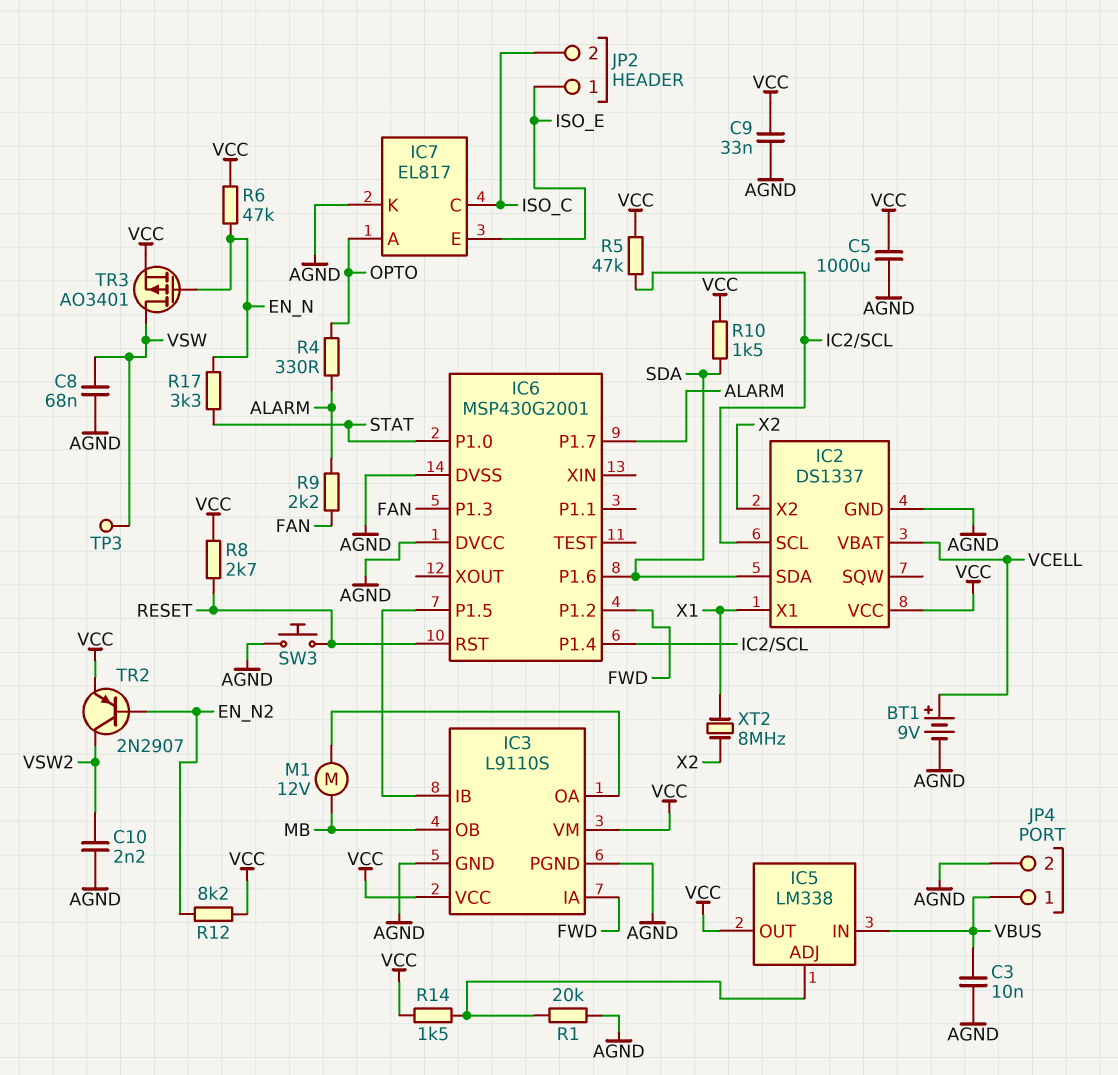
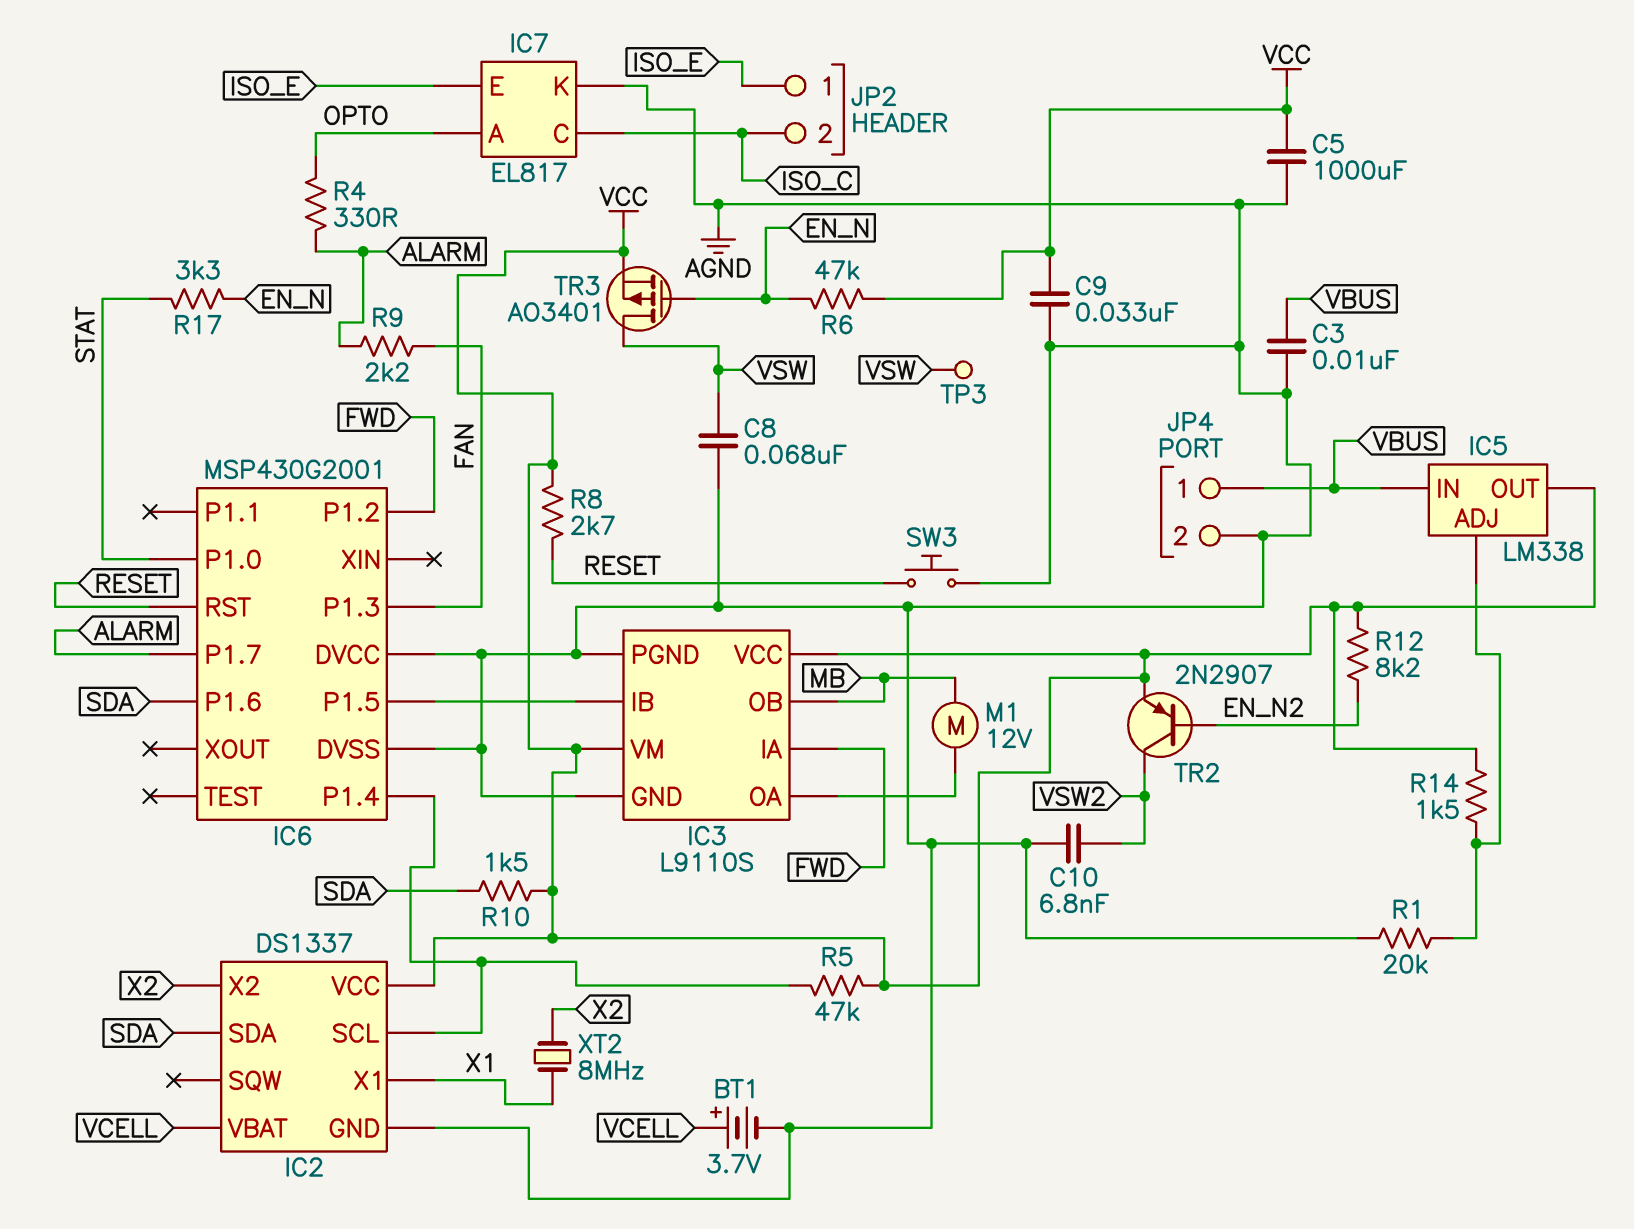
BT1: 9V (plus VCELL, minus AGND) -> 3.7V (plus VCELL, minus AGND)
C10: 2.2nF (AGND, VSW2) -> 6.8nF (AGND, VSW2)

